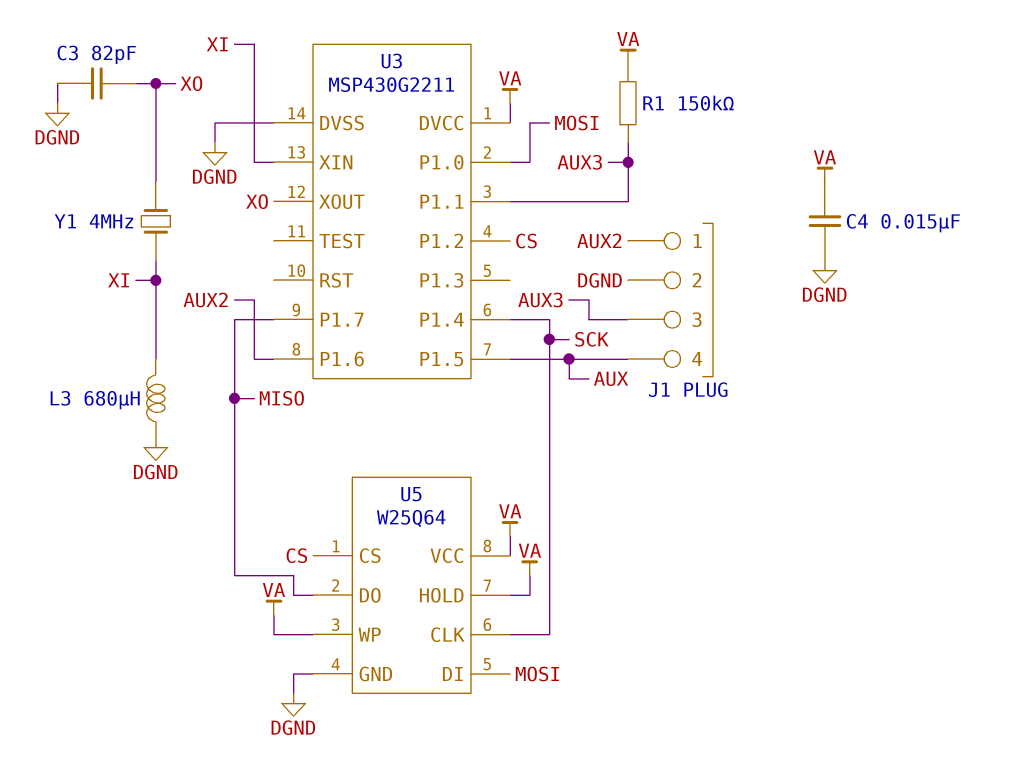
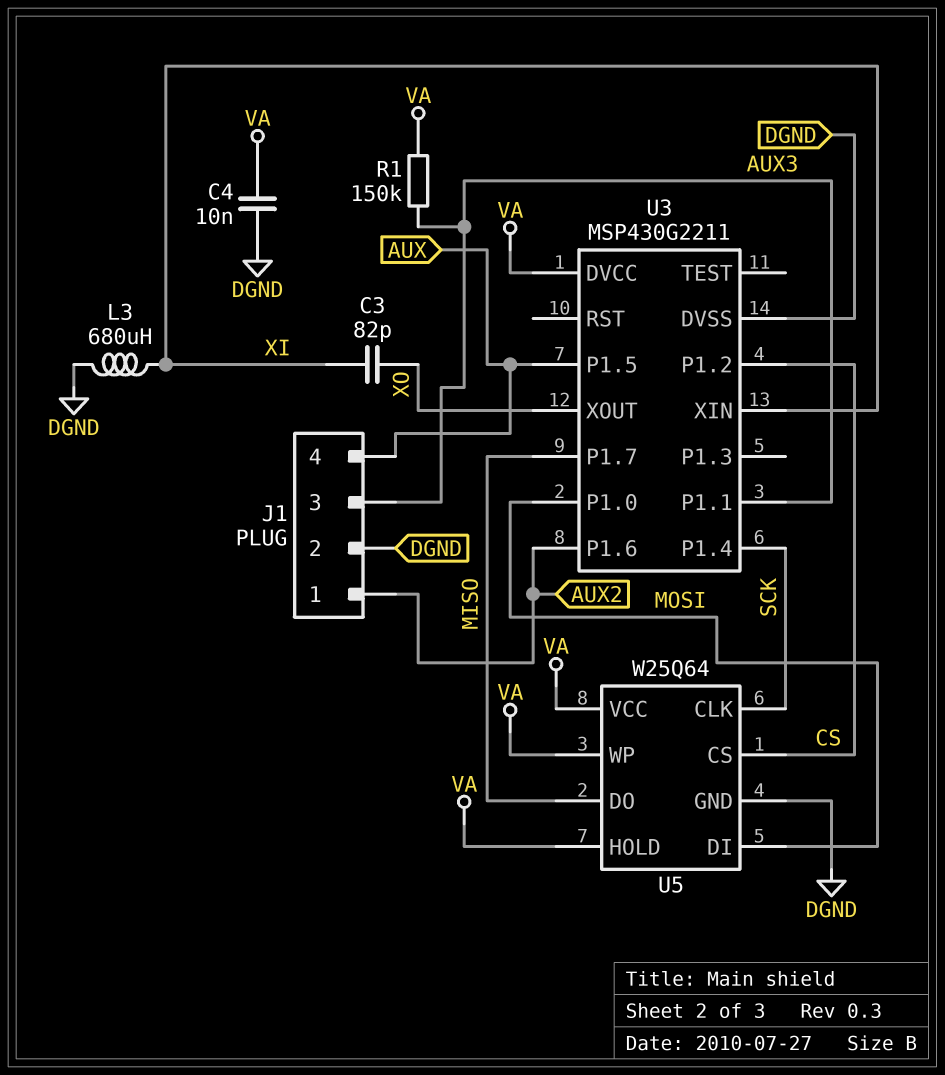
C3: 82pF (DGND, XO) -> 82pF (XI, XO)
C4: 15nF (DGND, VA) -> 10nF (DGND, VA)
Y1: 4MHz (XI, XO) -> none

